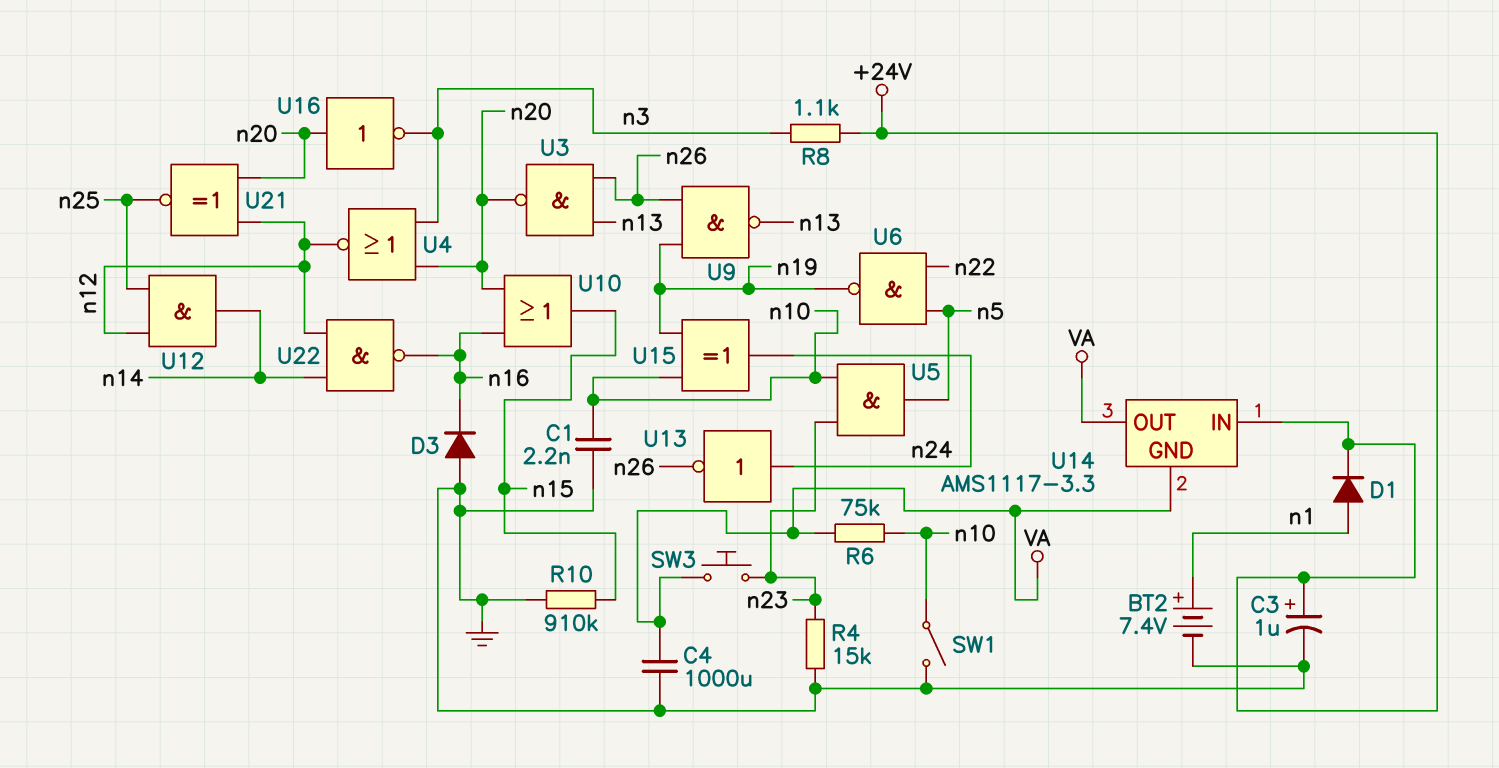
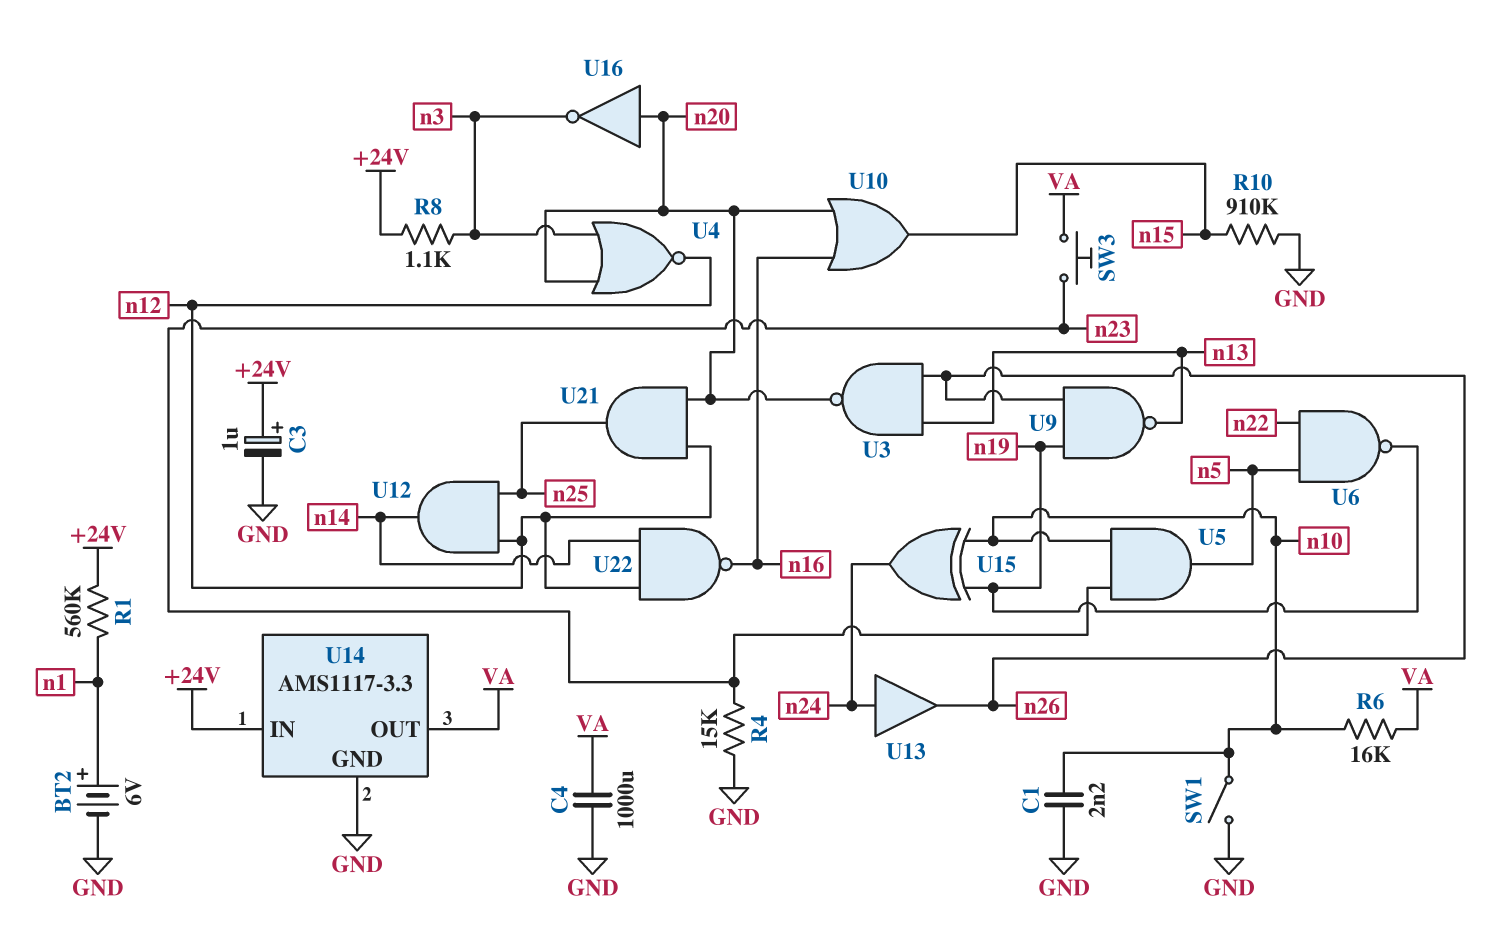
BT2: 7.4V (plus n1, minus GND) -> 6V (plus n1, minus GND)
D1: diode (A n1, K +24V) -> none
D3: diode (A GND, K n16) -> none
R1: none -> 560k (+24V, n1)
R6: 75k (VA, n10) -> 16k (VA, n10)
U13: NOT (in n24, out n26) -> buffer (in n24, out n26)
U14 pin GND: VA -> GND
U21: XNOR (in n12, in n20, out n25) -> AND (in n12, in n20, out n25)

